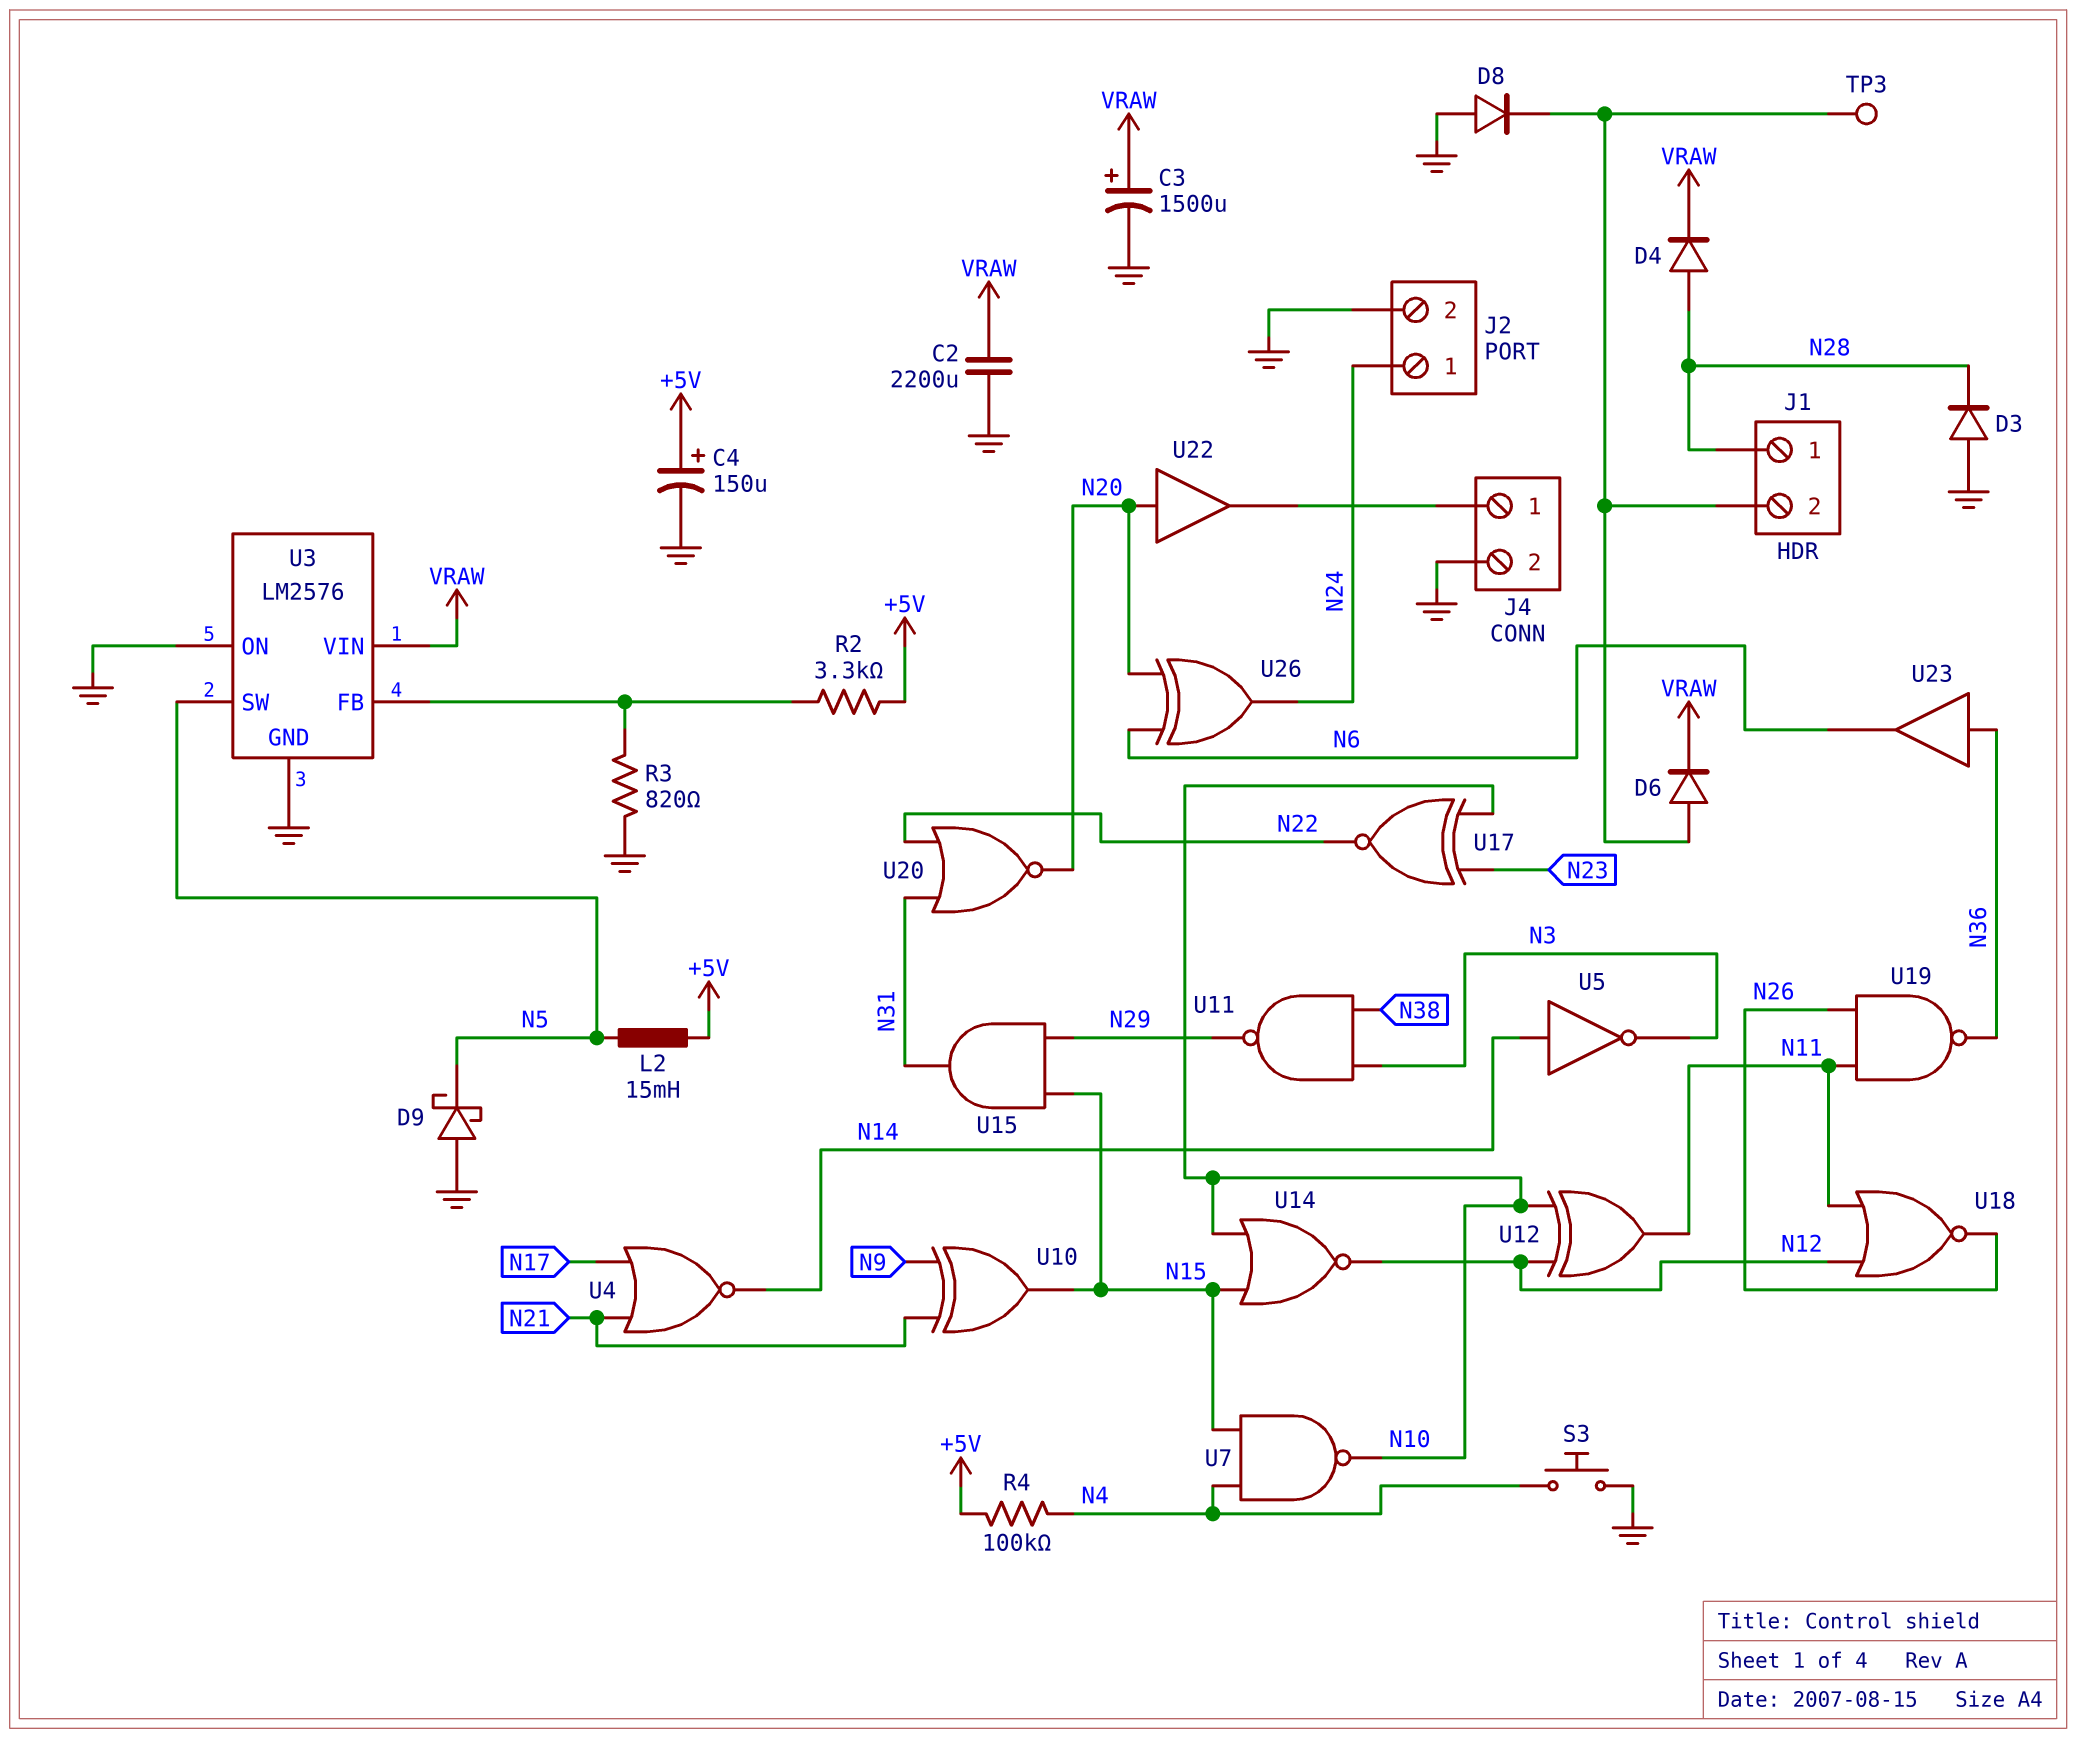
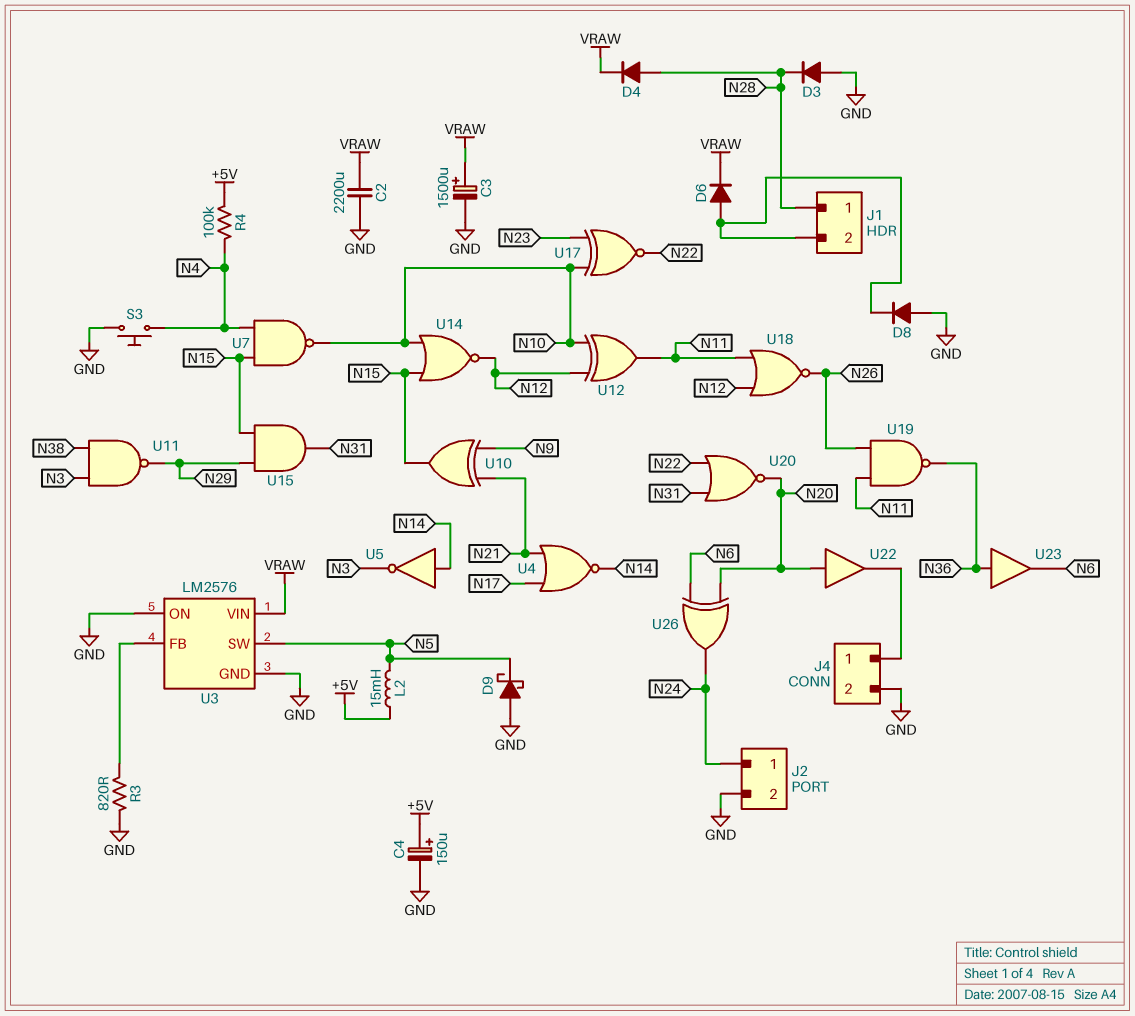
R2: 3.3k (+5V, U3/FB) -> none
TP3: test point (J1/2) -> none

